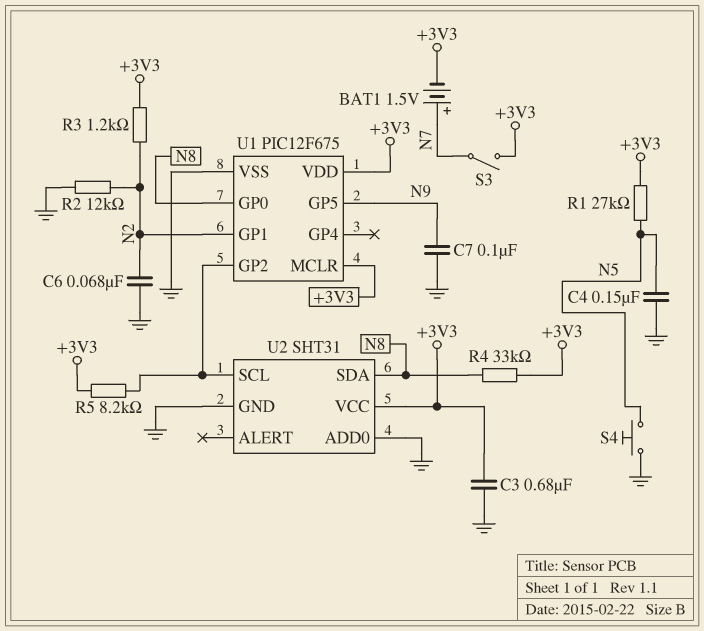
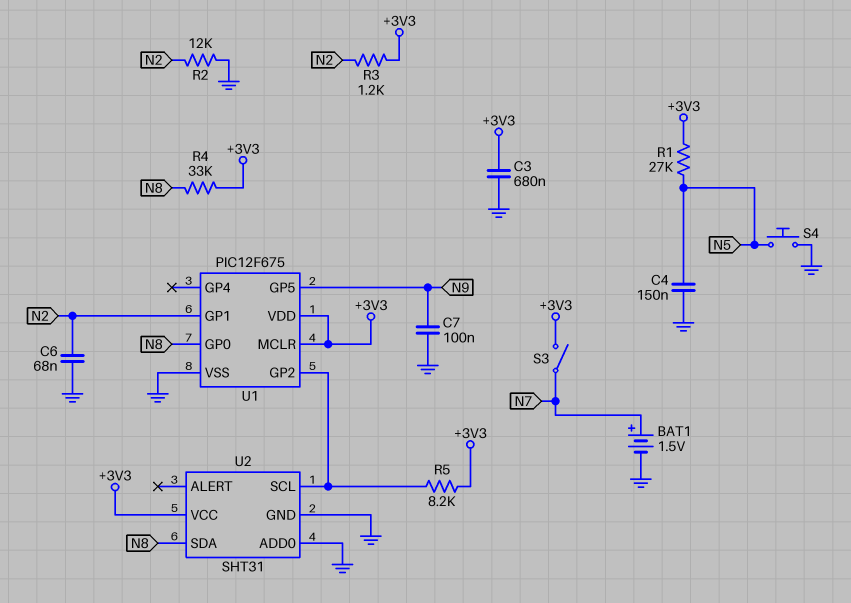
BAT1: 1.5V (plus N7, minus +3V3) -> 1.5V (plus N7, minus GND)

